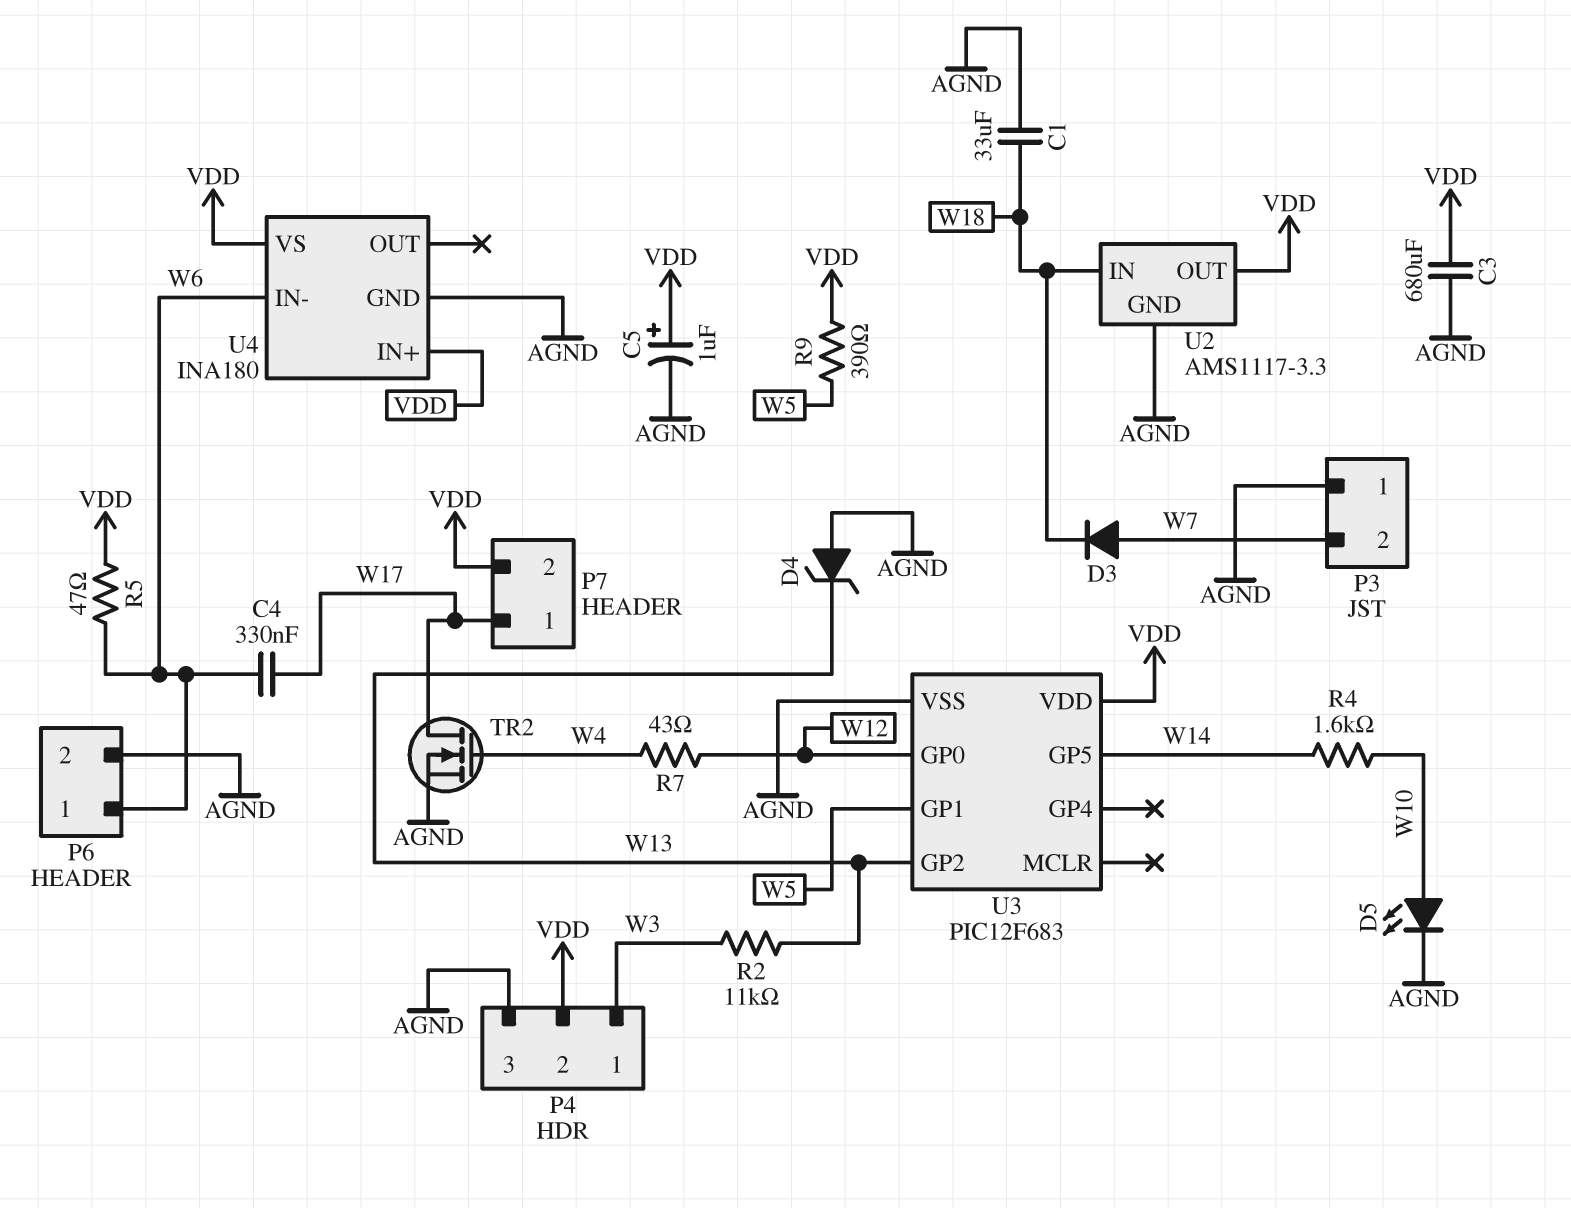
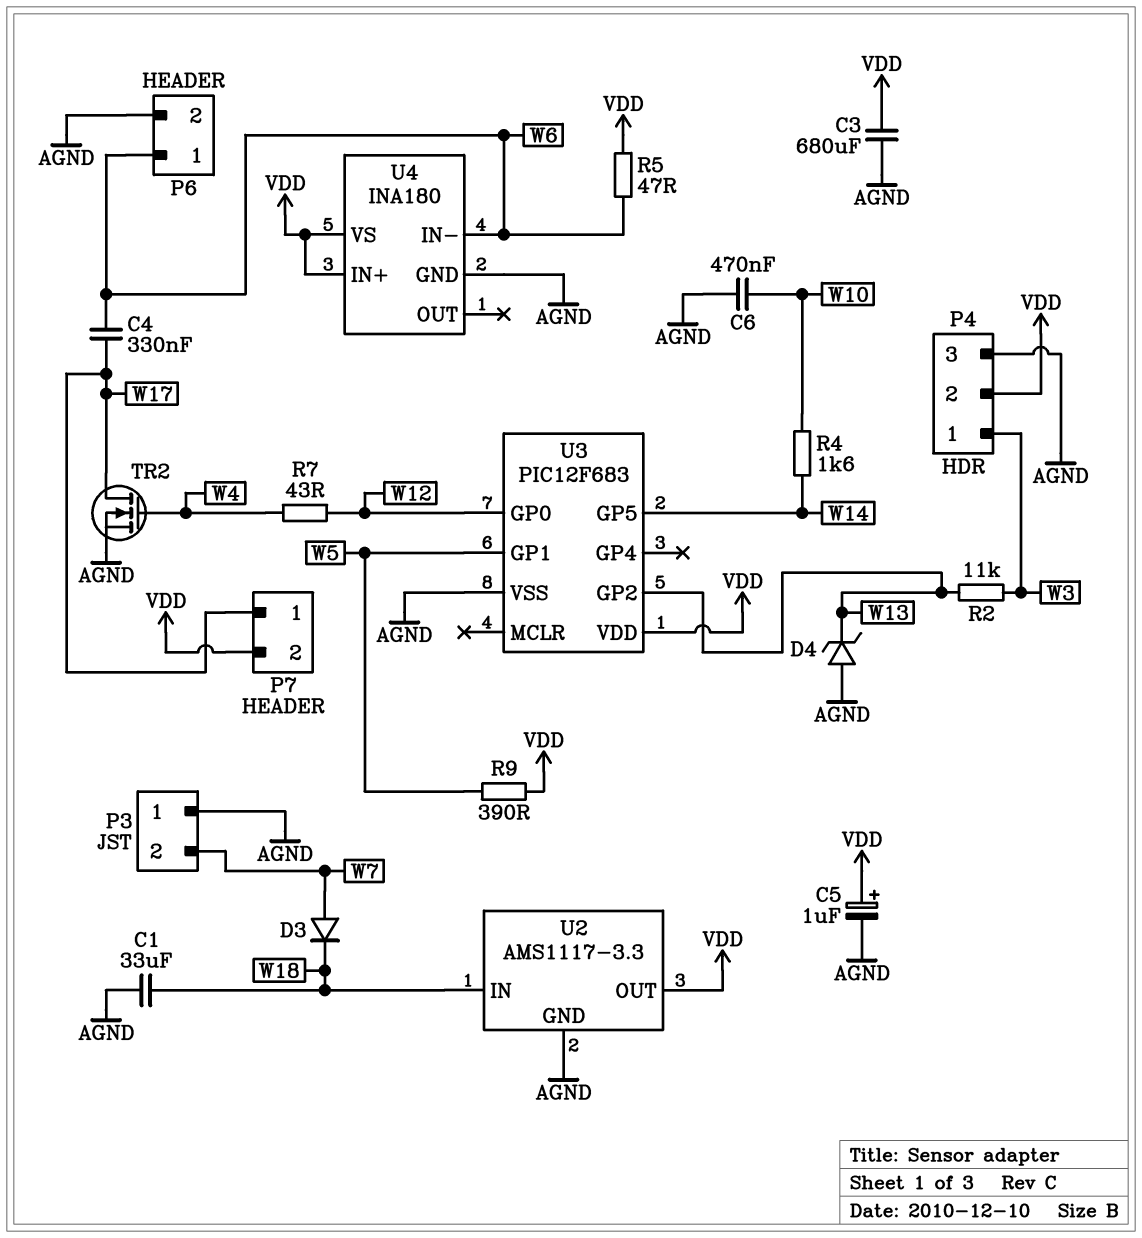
C6: none -> 470nF (AGND, W10)
D5: LED (A W10, K AGND) -> none

